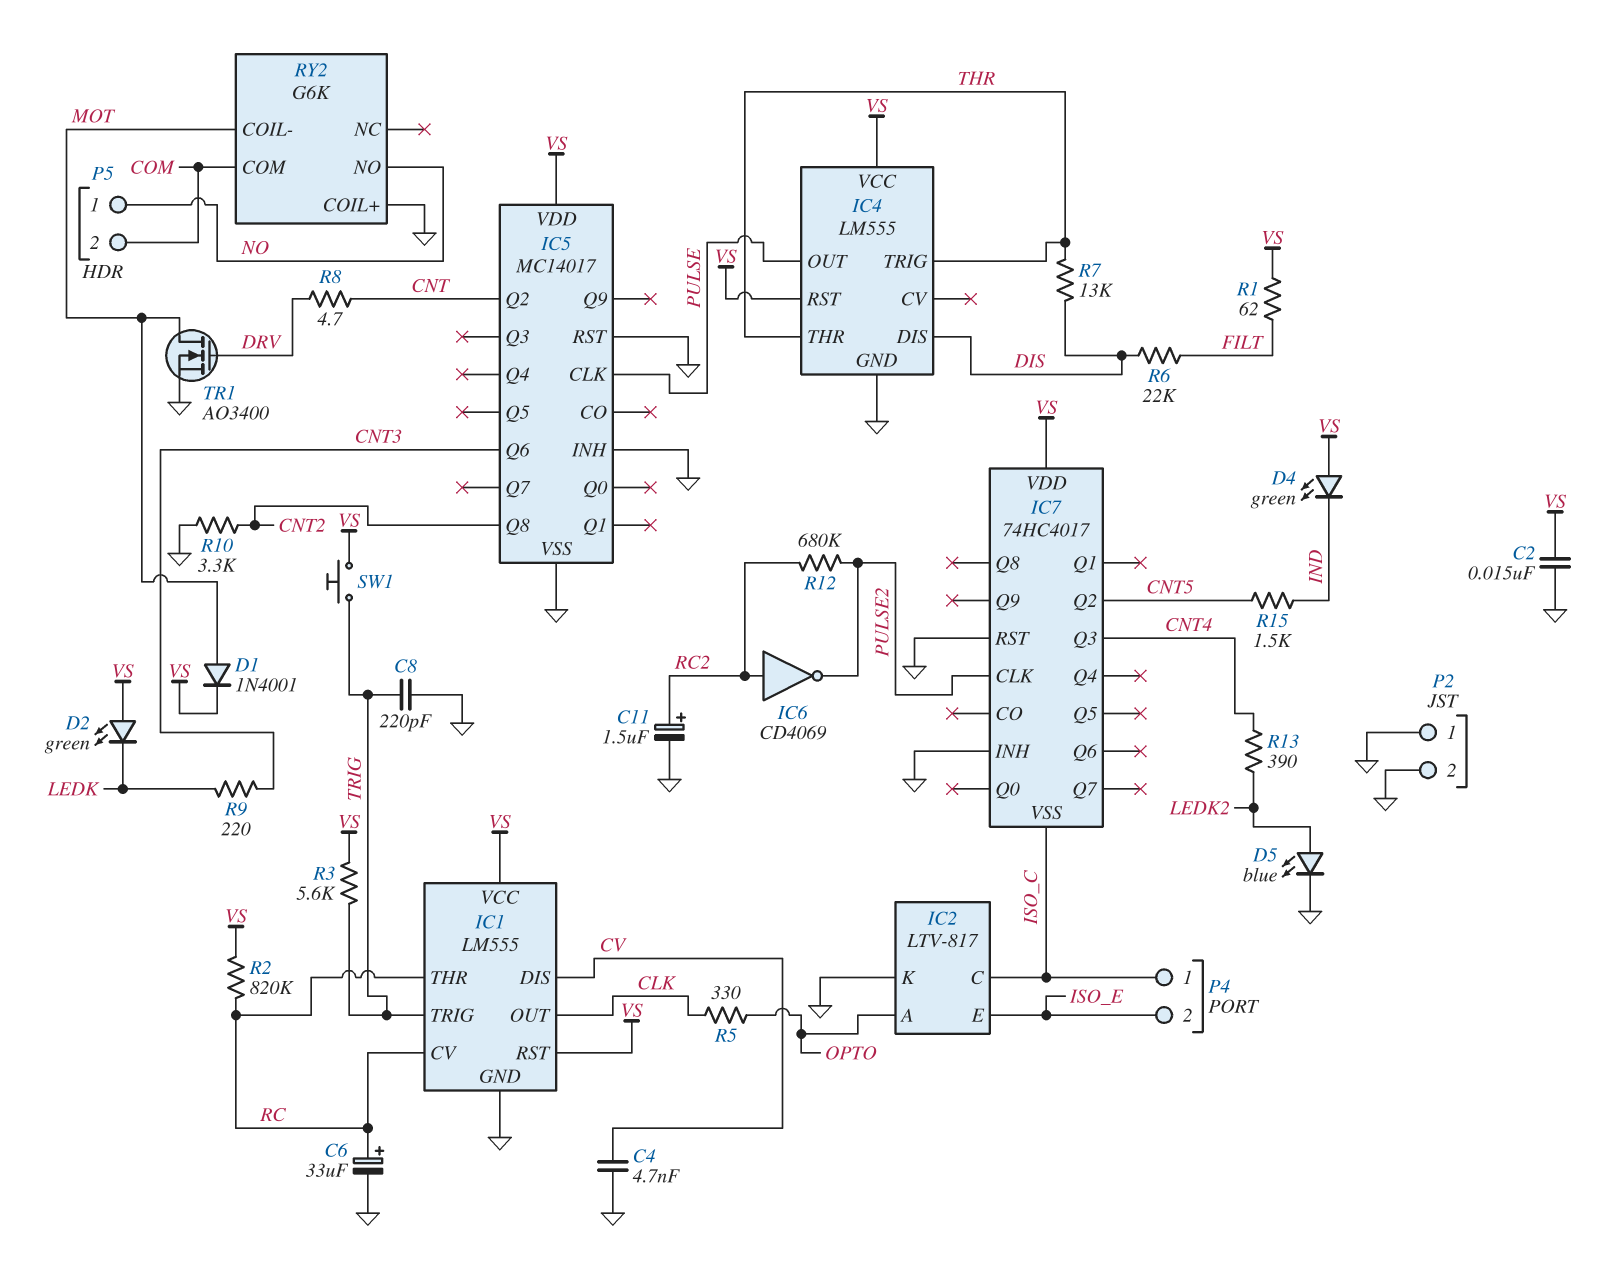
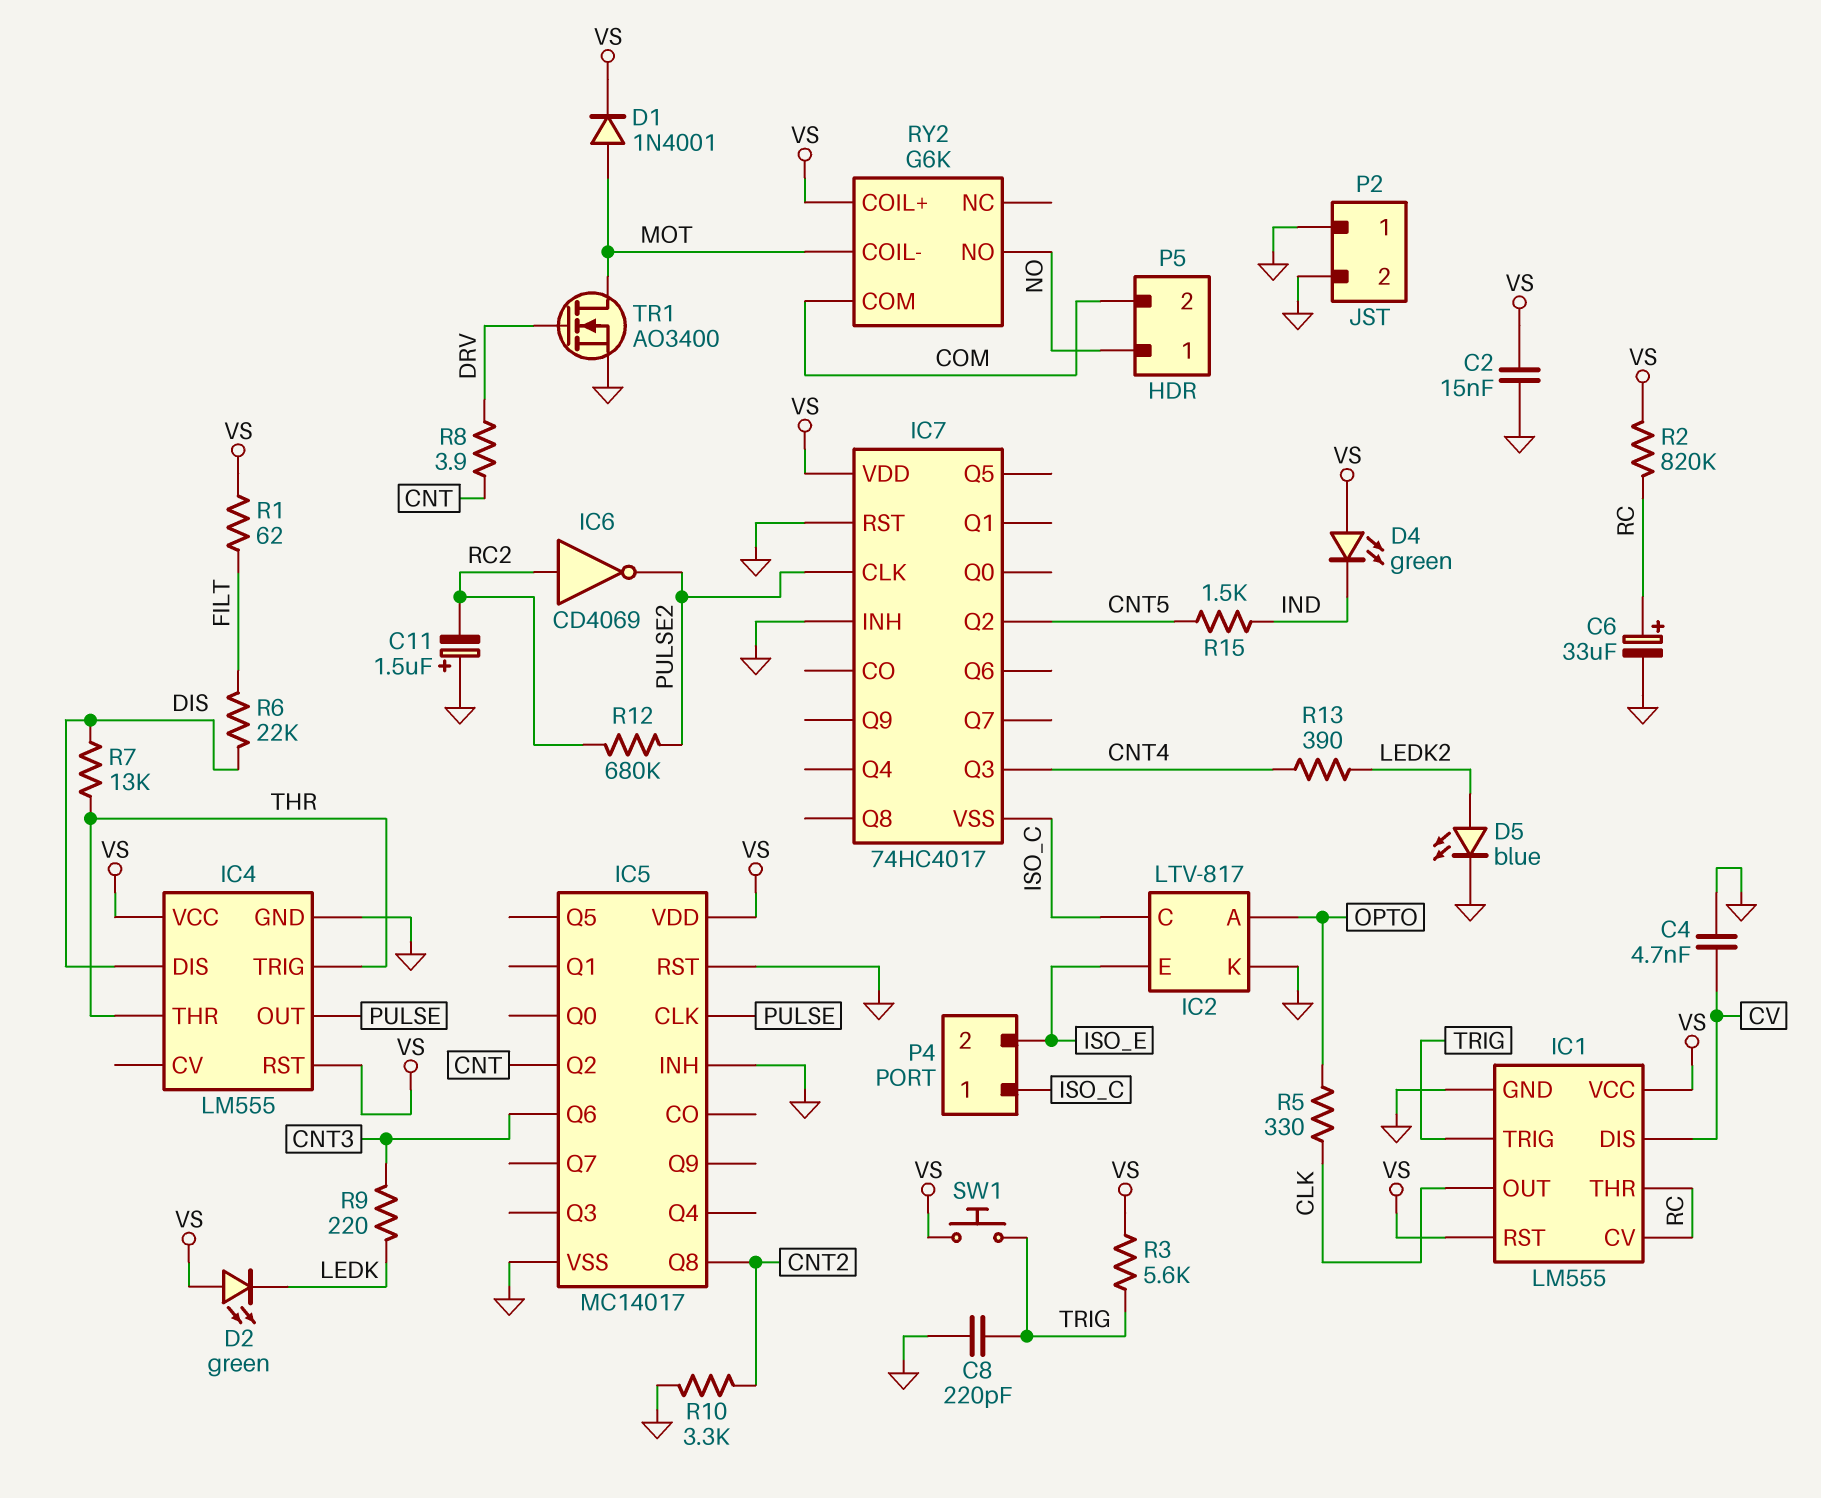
C11: 1.5uF (plus RC2, minus GND) -> 1.5uF (plus GND, minus RC2)
R8: 4.7 (CNT, DRV) -> 3.9 (CNT, DRV)
RY2 pin COIL+: GND -> VS

